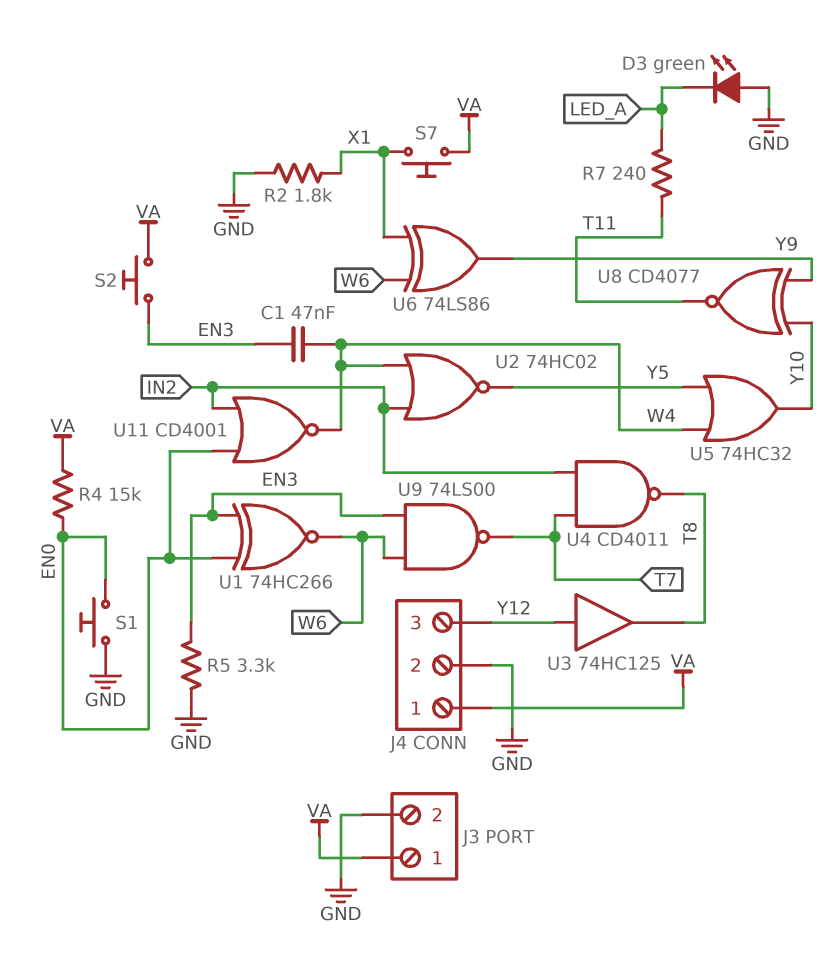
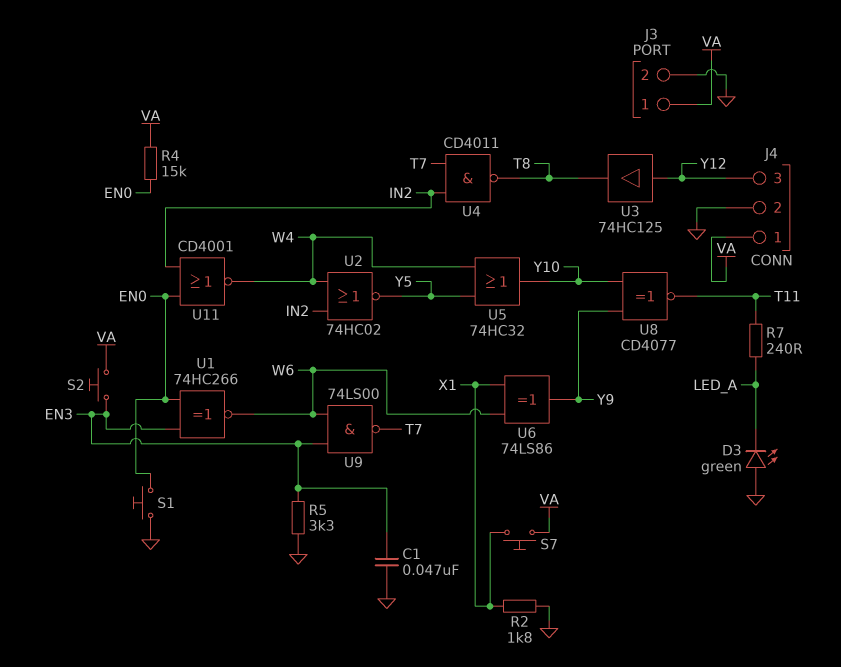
C1: 47nF (EN3, W4) -> 47nF (EN3, GND)

